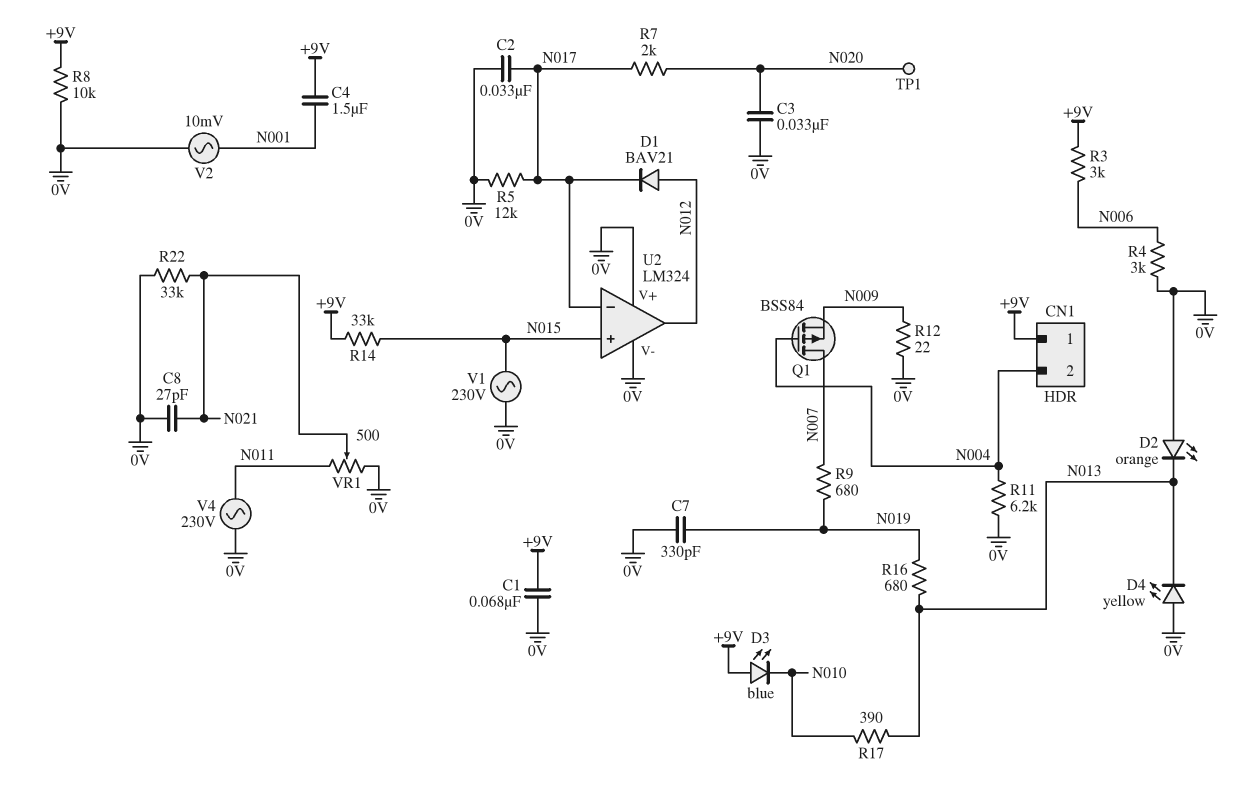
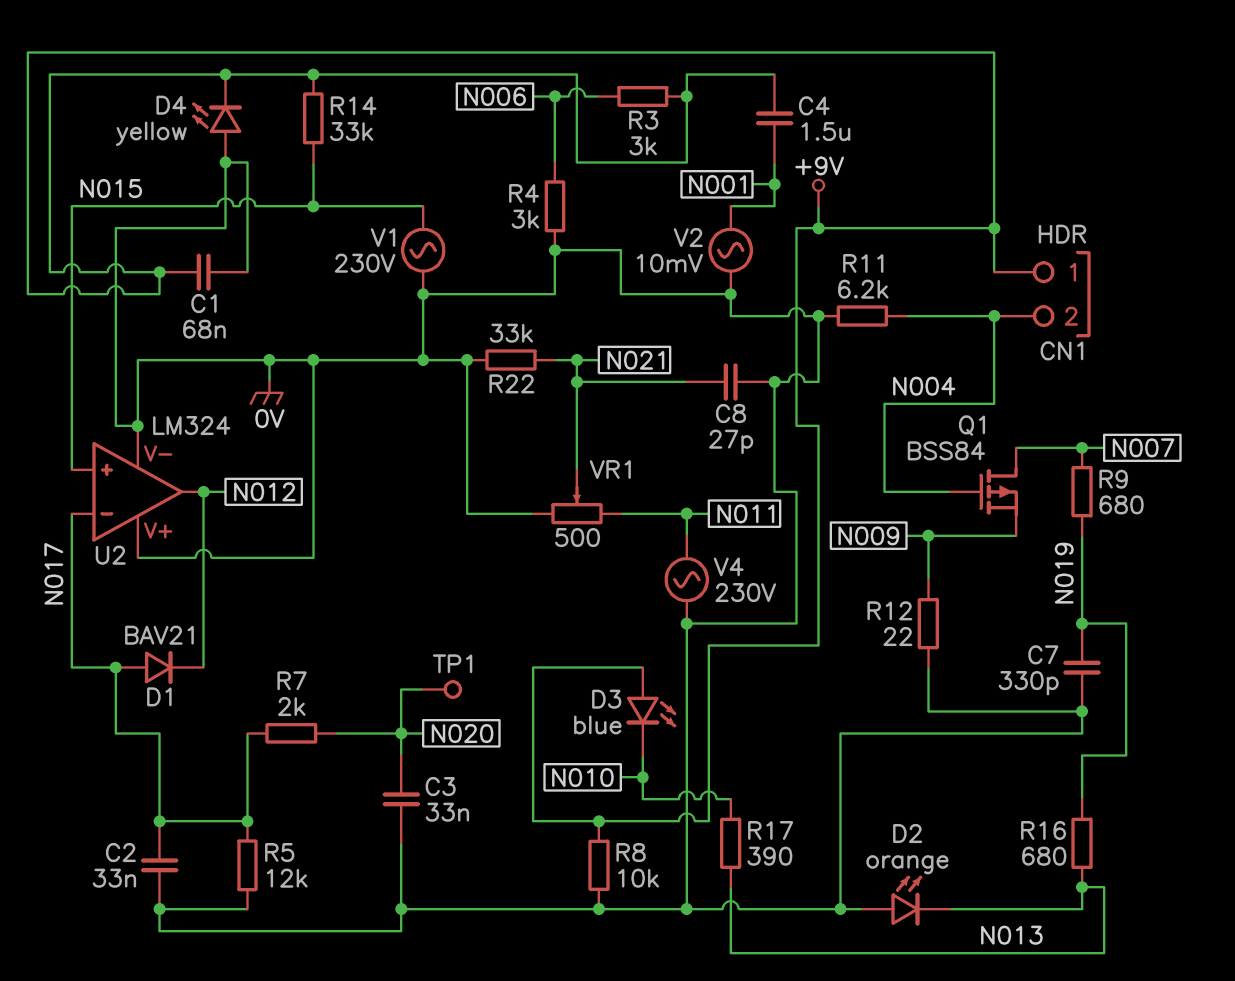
D1: diode BAV21 (A N012, K N017) -> diode BAV21 (A N017, K N012)
D4: LED yellow (A 0V, K N013) -> LED yellow (A 0V, K +9V)

